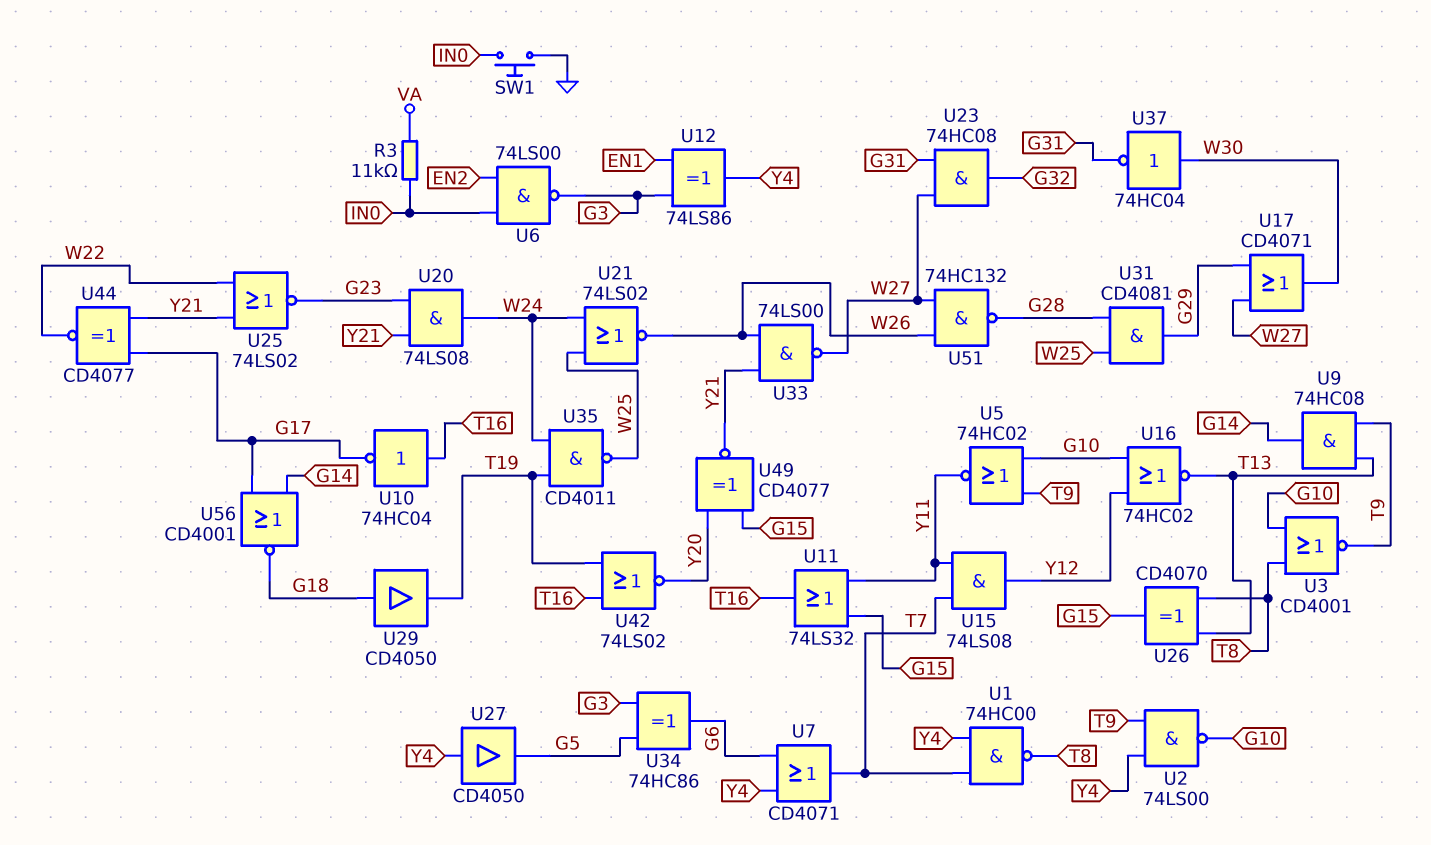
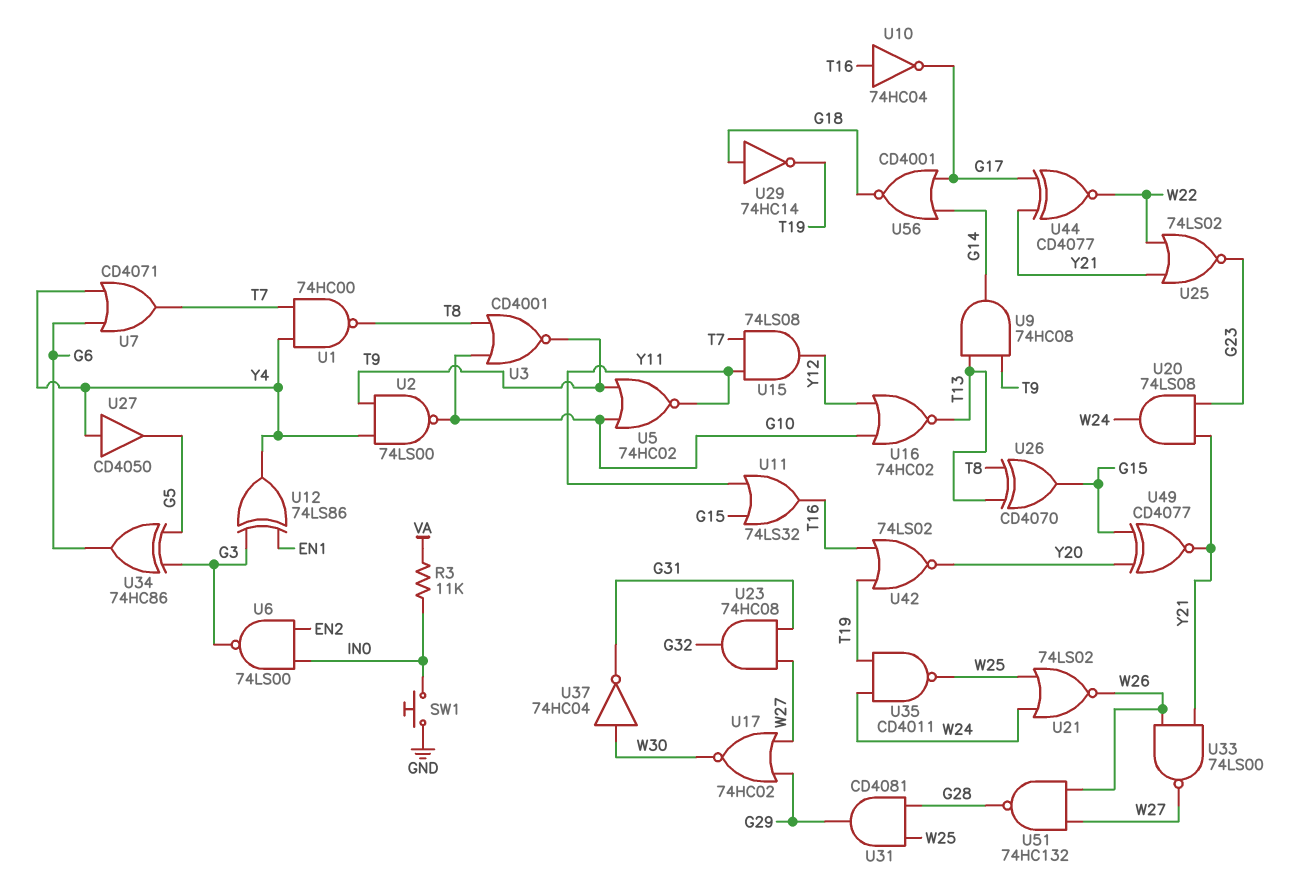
U17: OR CD4071 (in G29, in W27, out W30) -> NOR 74HC02 (in G29, in W27, out W30)
U29: buffer CD4050 (in G18, out T19) -> NOT 74HC14 (in G18, out T19)

